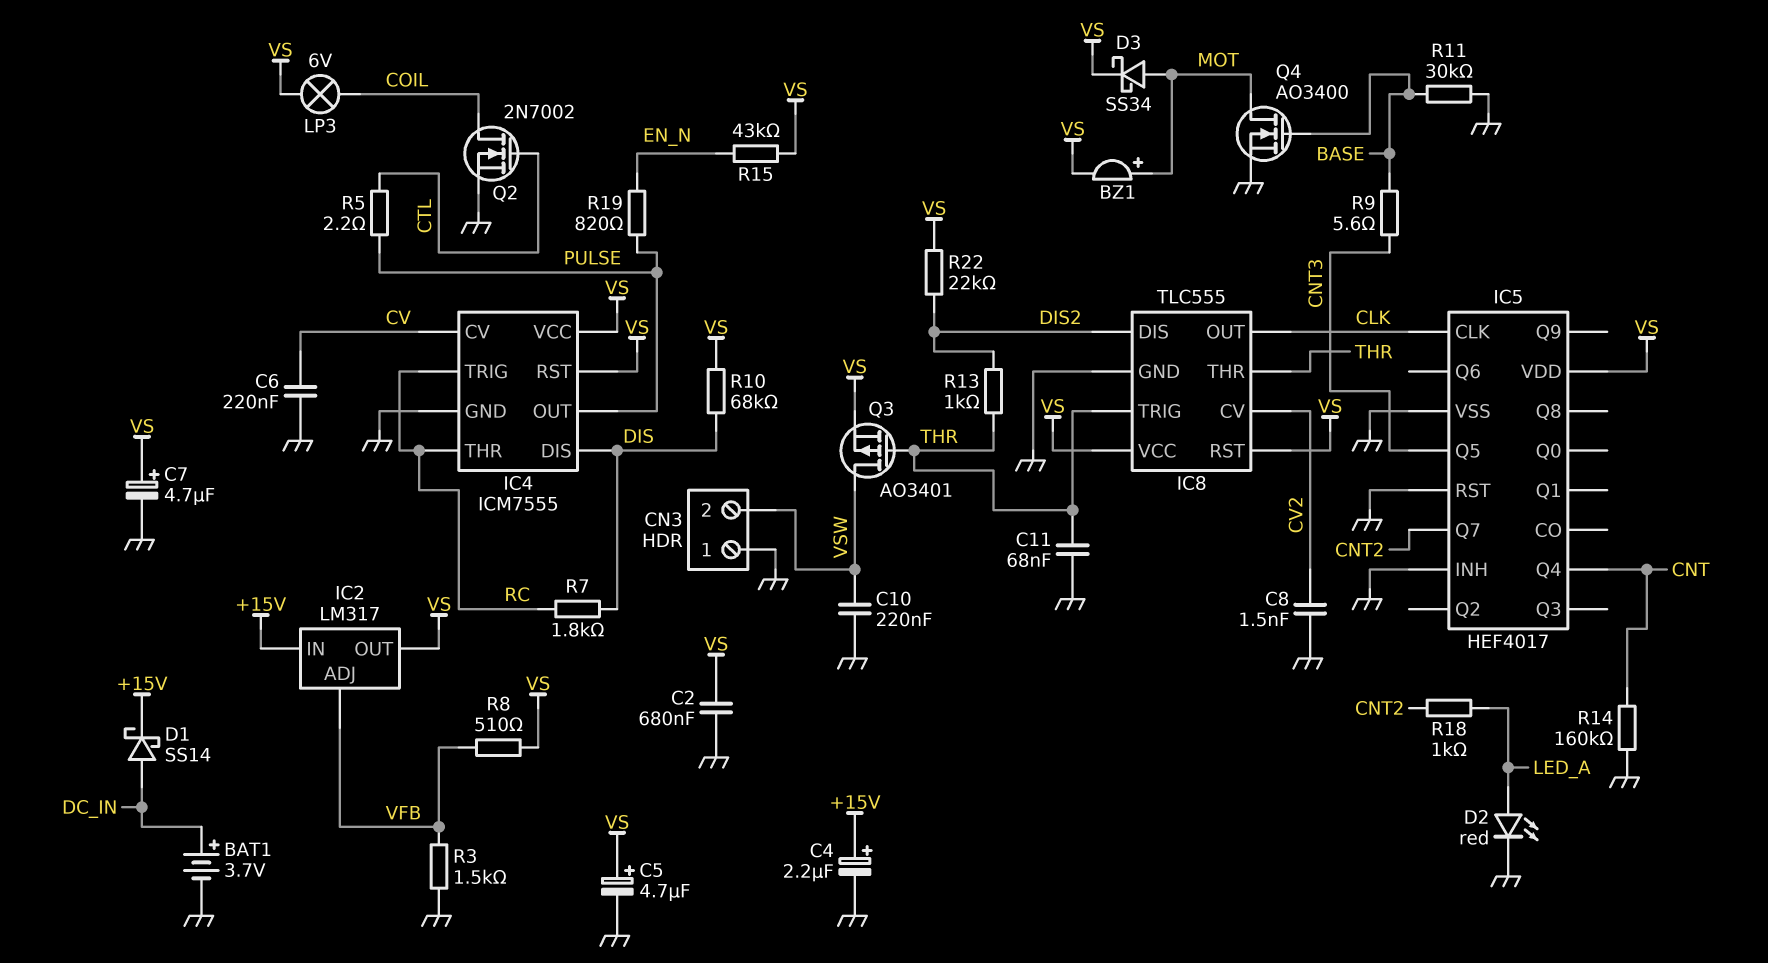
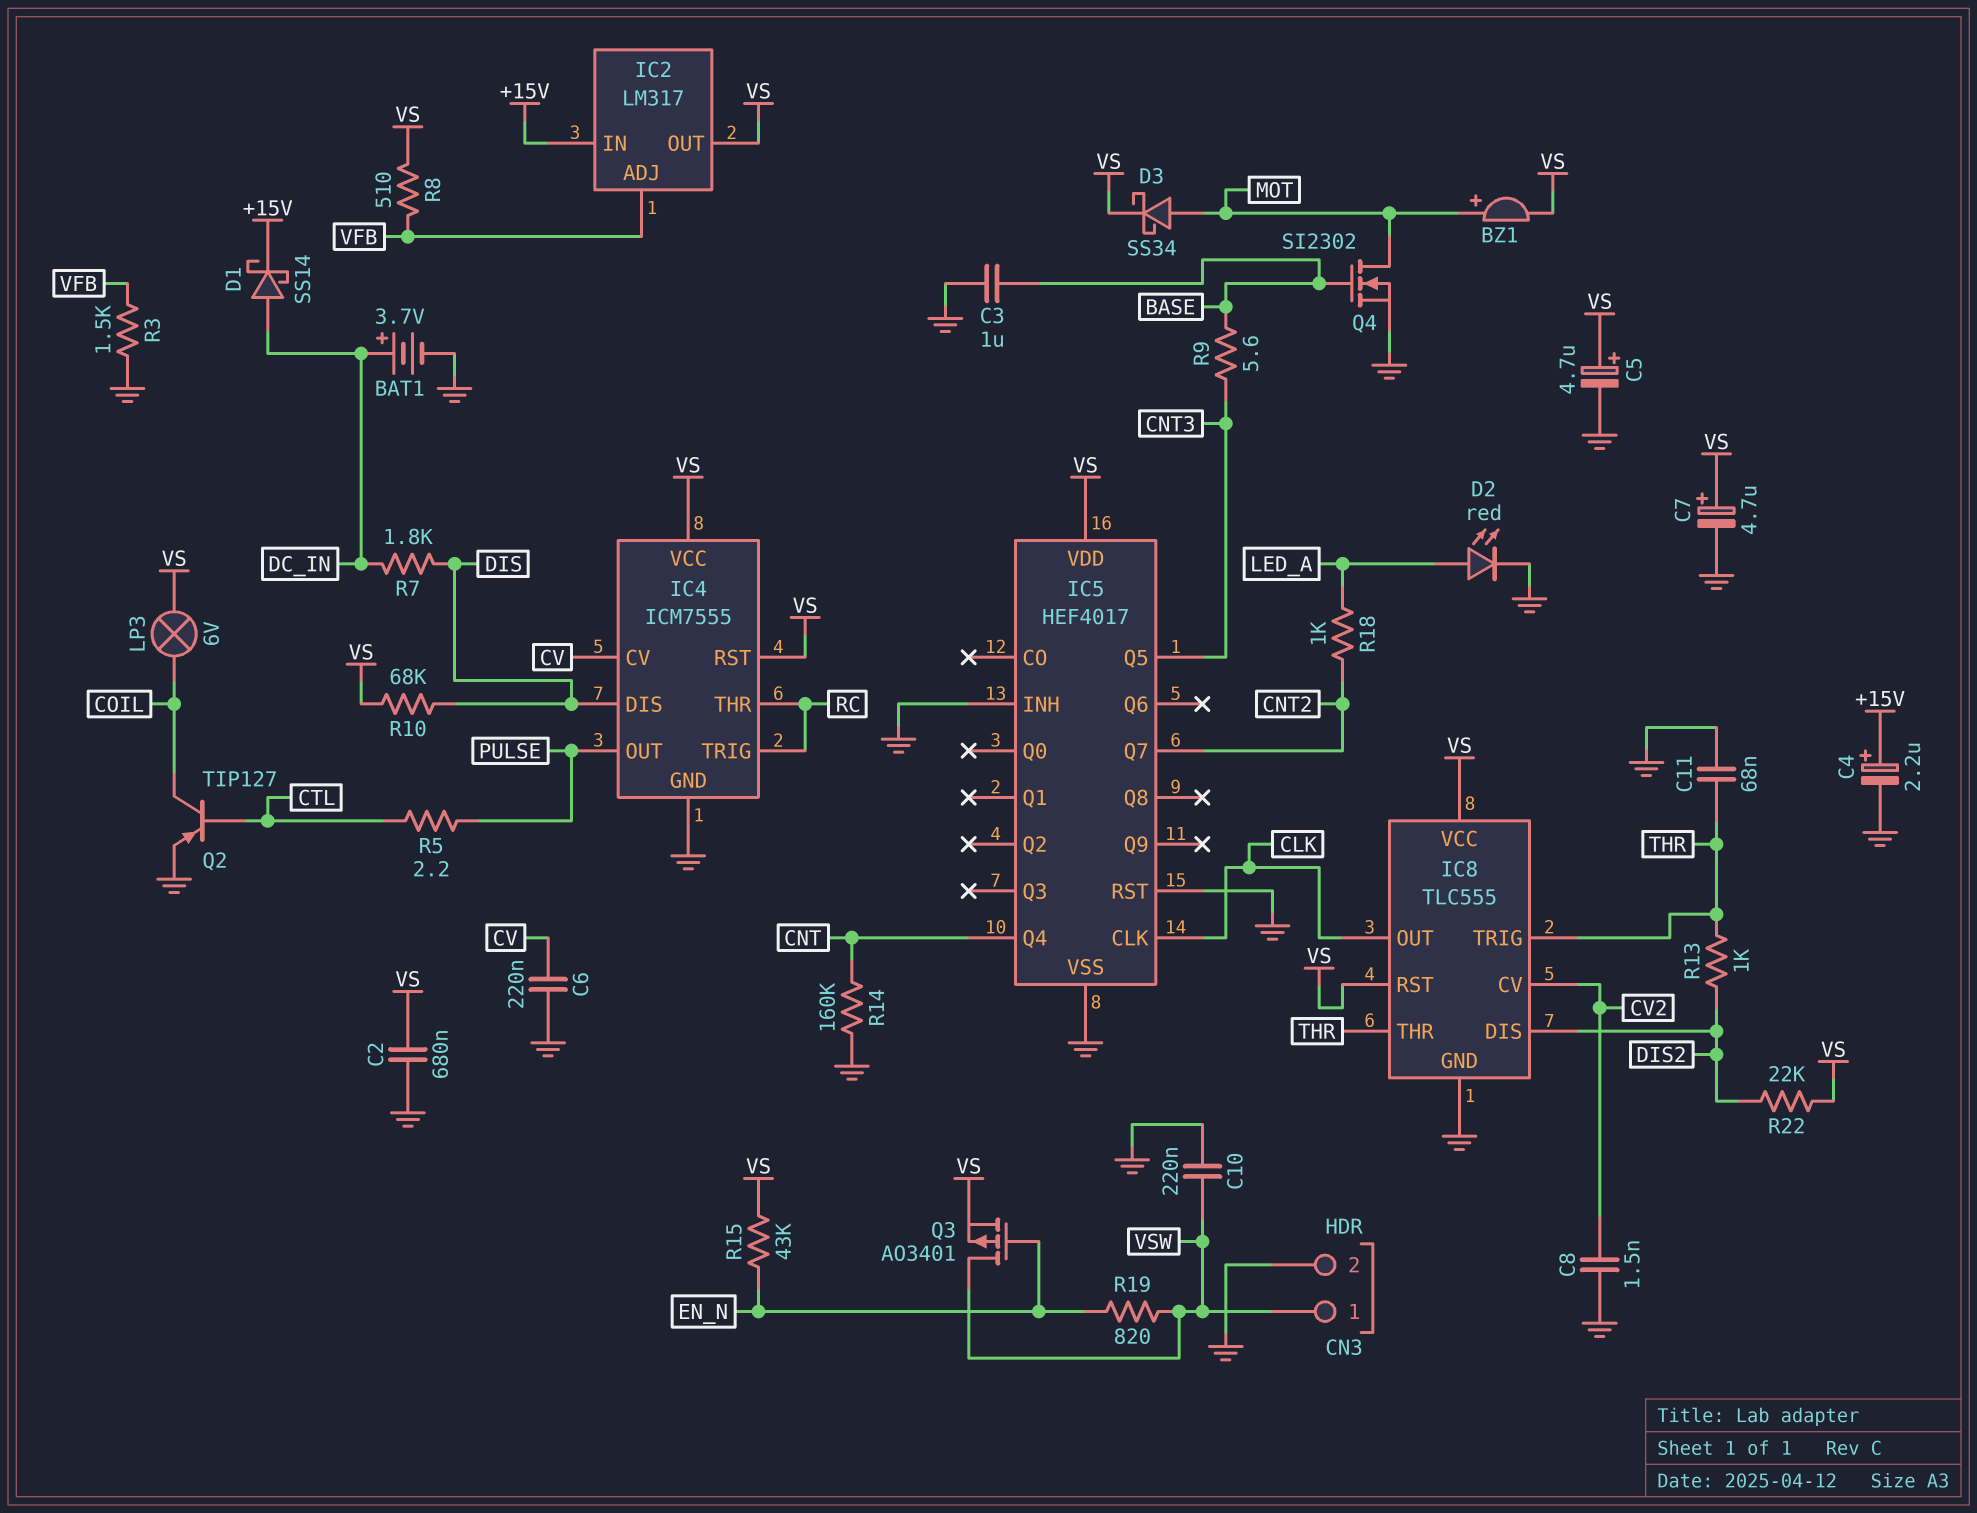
C3: none -> 1uF (BASE, GND)
CN3 pin 1: GND -> VSW
CN3 pin 2: VSW -> GND
Q2: NMOS 2N7002 (G CTL, D COIL, S GND) -> PNP TIP127 (B CTL, C COIL, E GND)
Q3: PMOS AO3401 (G THR, D VSW, S VS) -> PMOS AO3401 (G EN_N, D VSW, S VS)
Q4: NMOS AO3400 (G BASE, D MOT, S GND) -> NMOS SI2302 (G BASE, D MOT, S GND)
R7: 1.8k (DIS, RC) -> 1.8k (DC_IN, DIS)
R11: 30k (BASE, GND) -> none
R19: 820 (EN_N, PULSE) -> 820 (EN_N, VSW)

